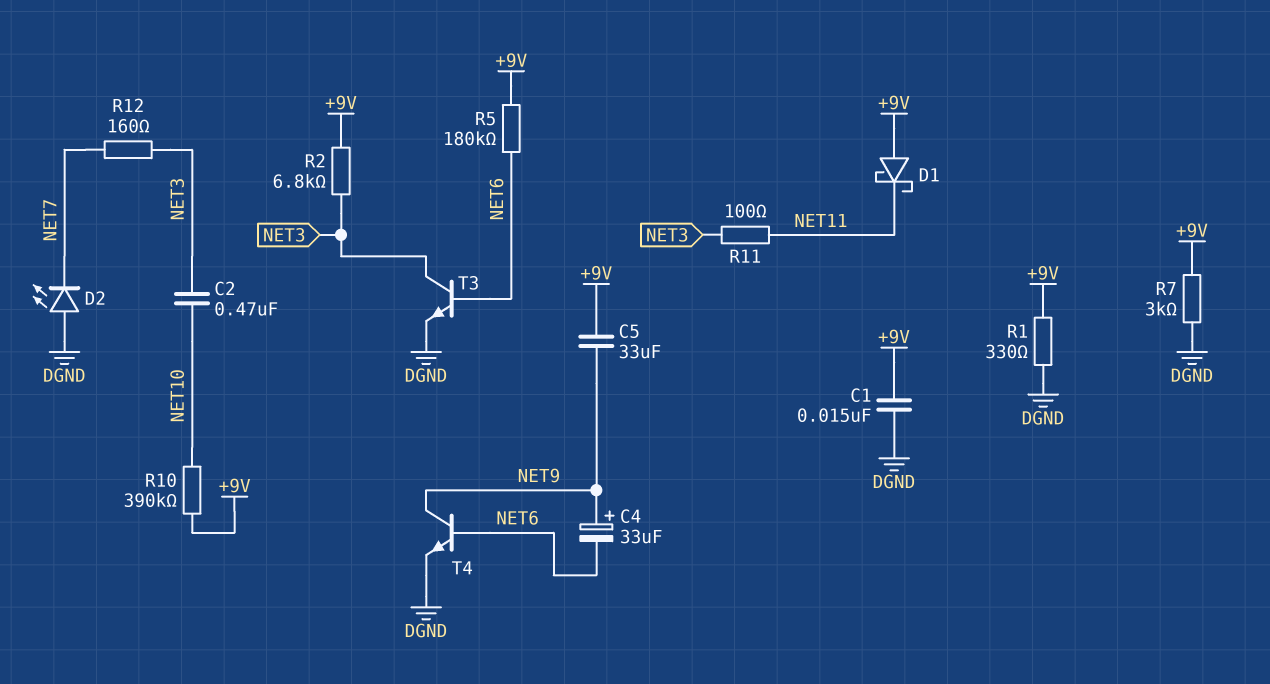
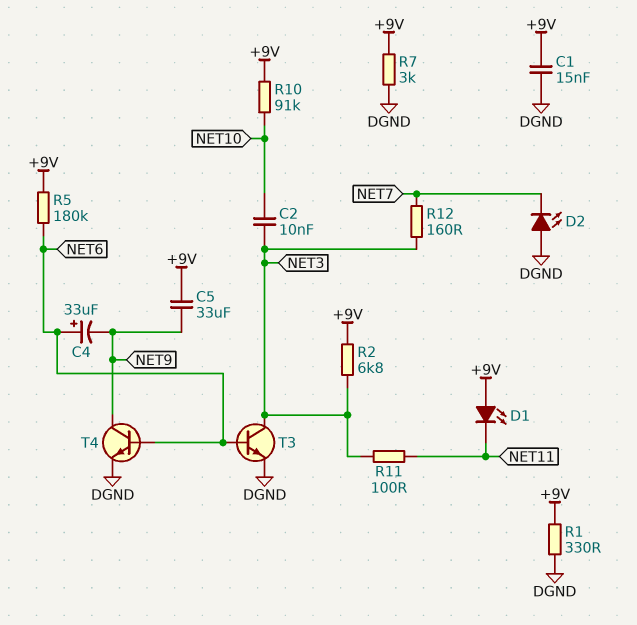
C2: 470nF (NET3, NET10) -> 10nF (NET3, NET10)
C4: 33uF (plus NET9, minus NET6) -> 33uF (plus NET6, minus NET9)
D1: schottky (A +9V, K NET11) -> LED (A +9V, K NET11)
R10: 390k (+9V, NET10) -> 91k (+9V, NET10)

